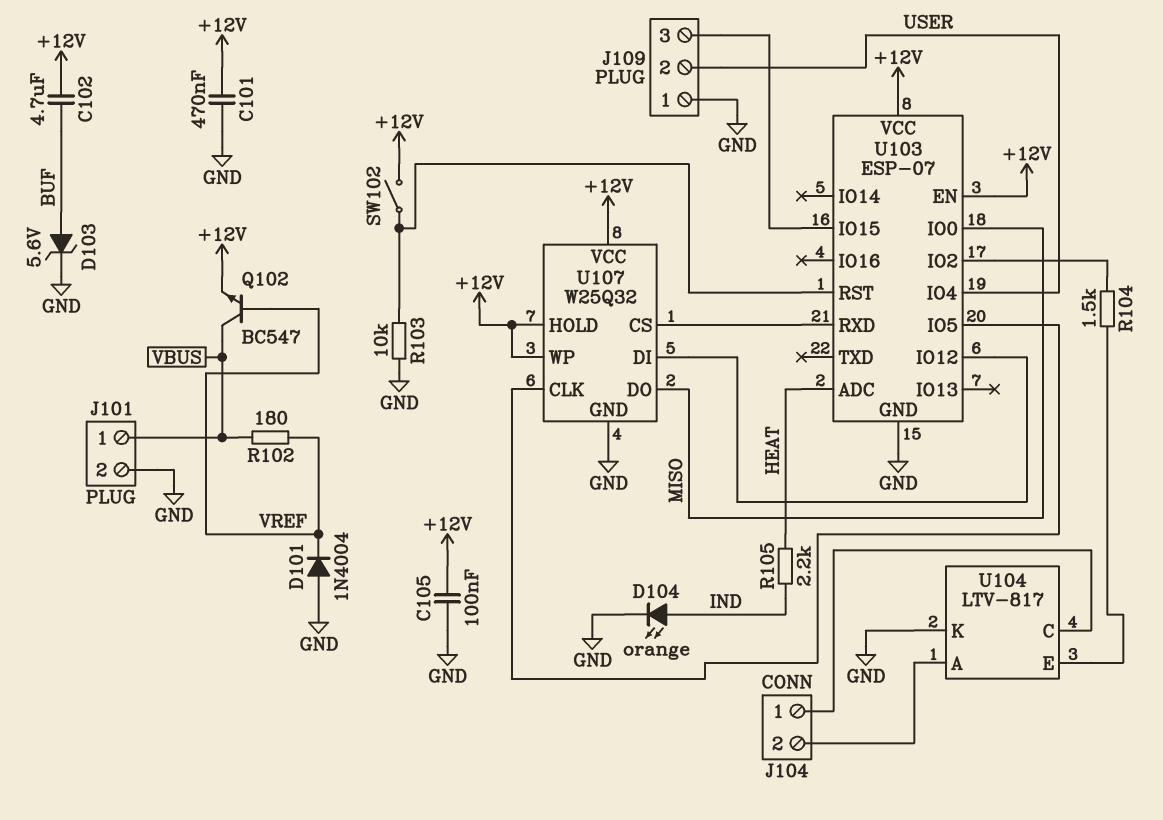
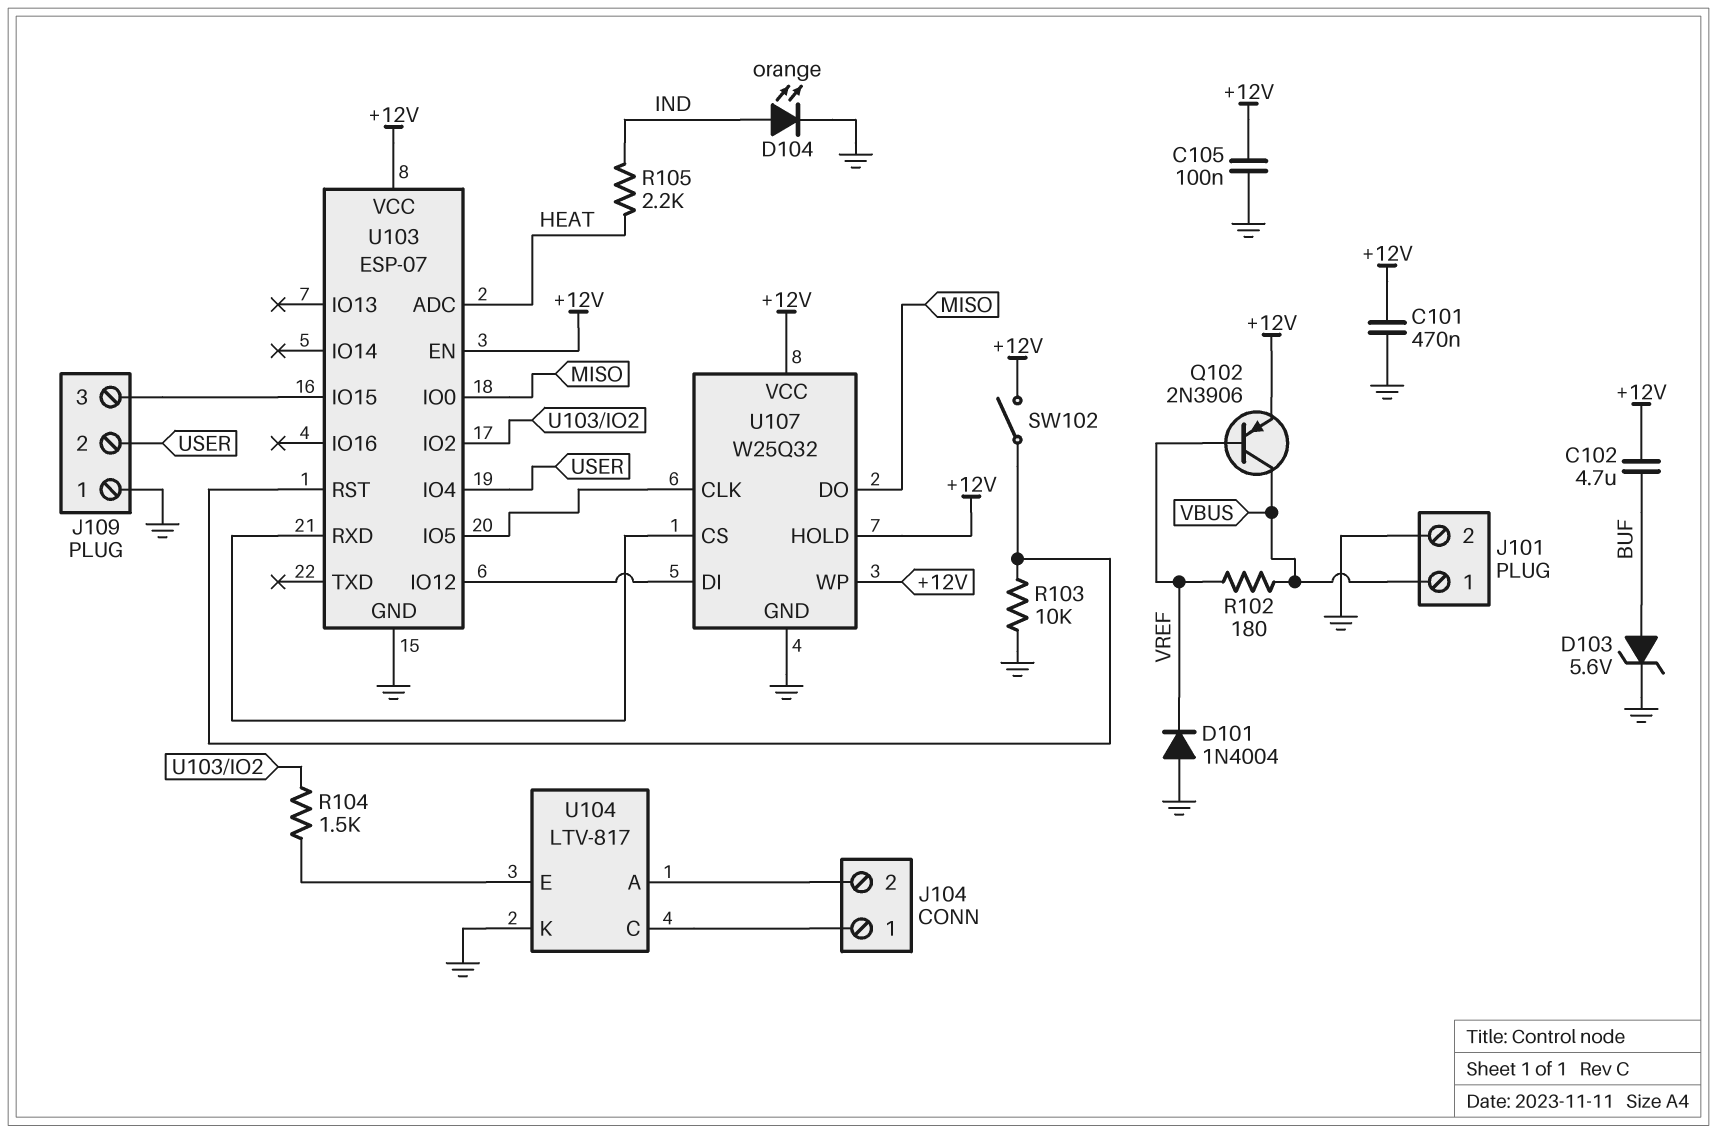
Q102: NPN BC547 (B VREF, C VBUS, E +12V) -> PNP 2N3906 (B VREF, C VBUS, E +12V)

